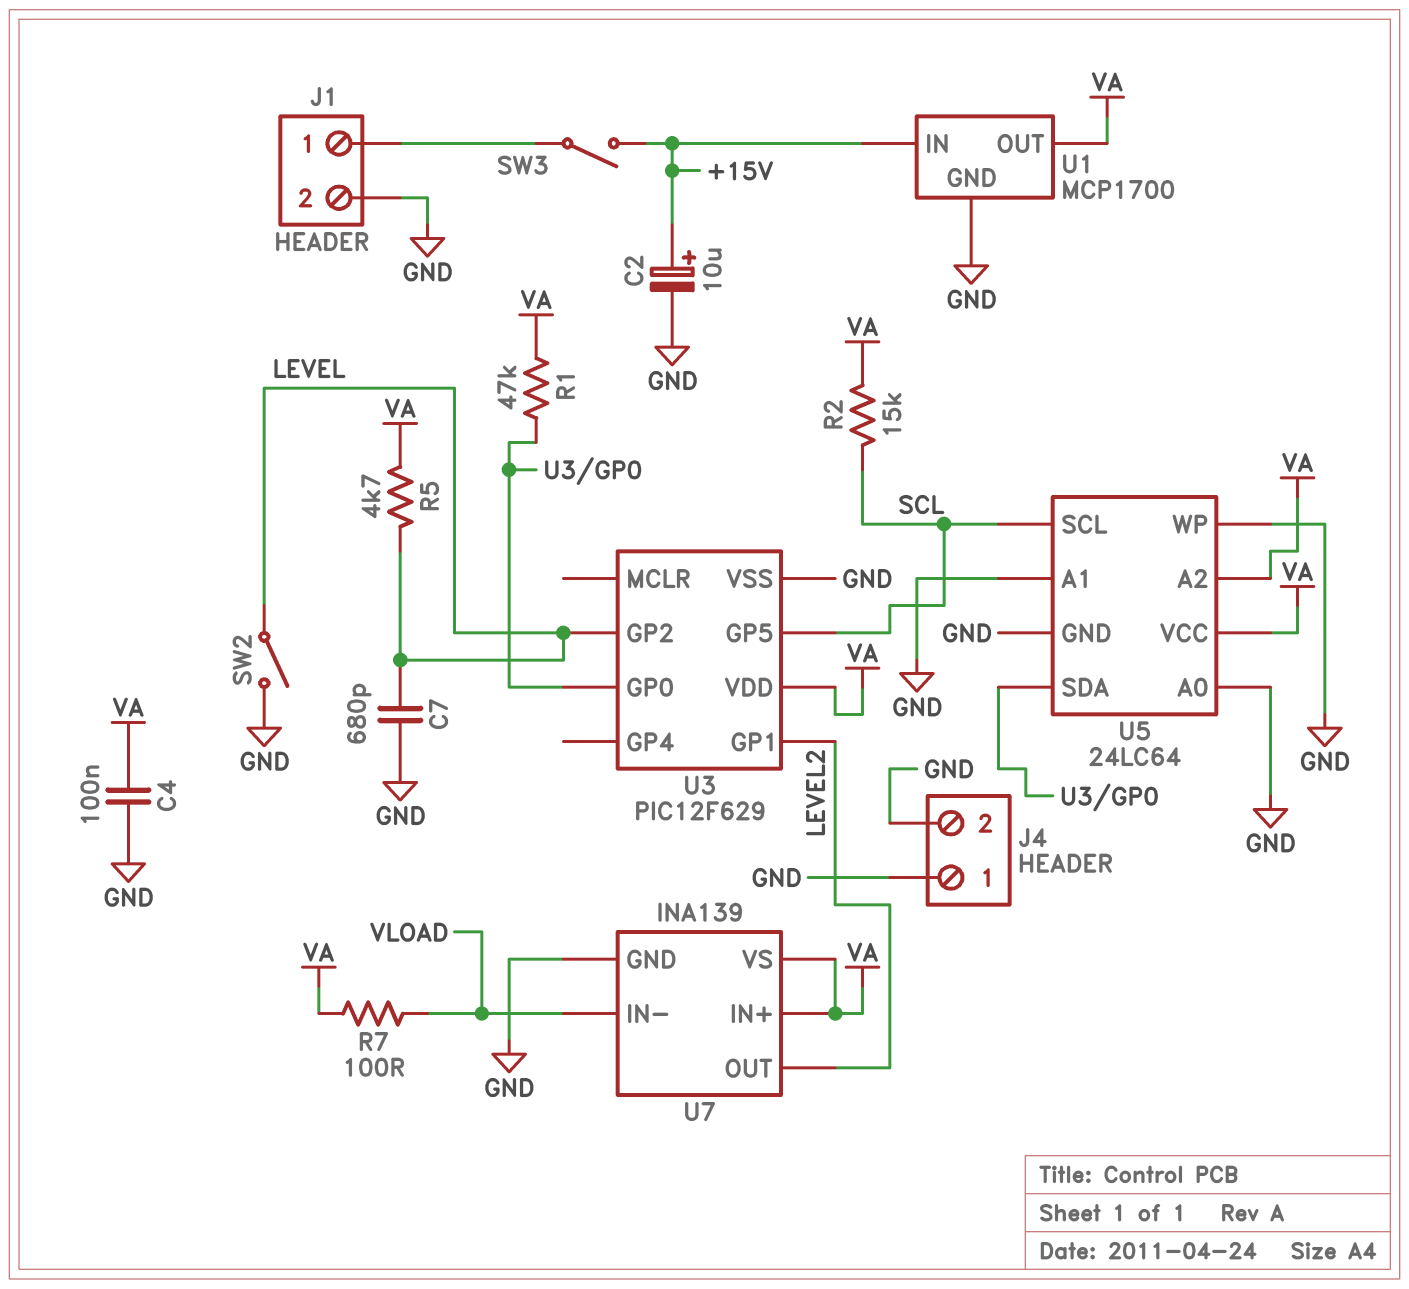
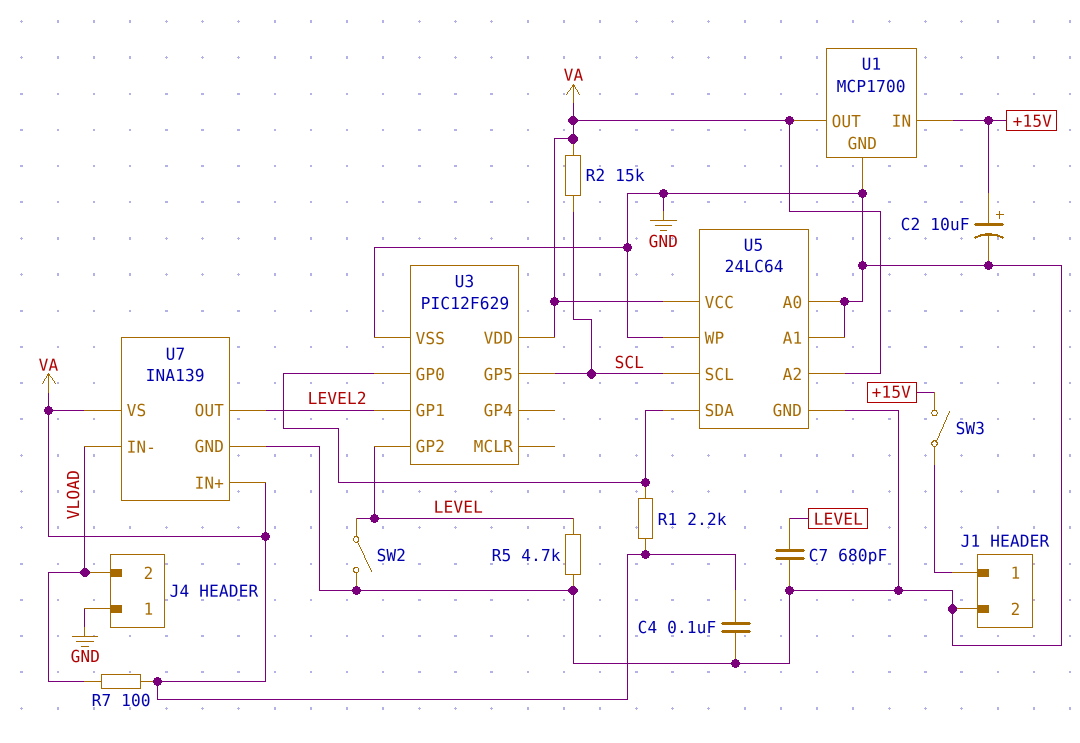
J4 pin 2: GND -> VLOAD
R1: 47k (U3/GP0, VA) -> 2.2k (U3/GP0, VA)
R5: 4.7k (LEVEL, VA) -> 4.7k (GND, LEVEL)

